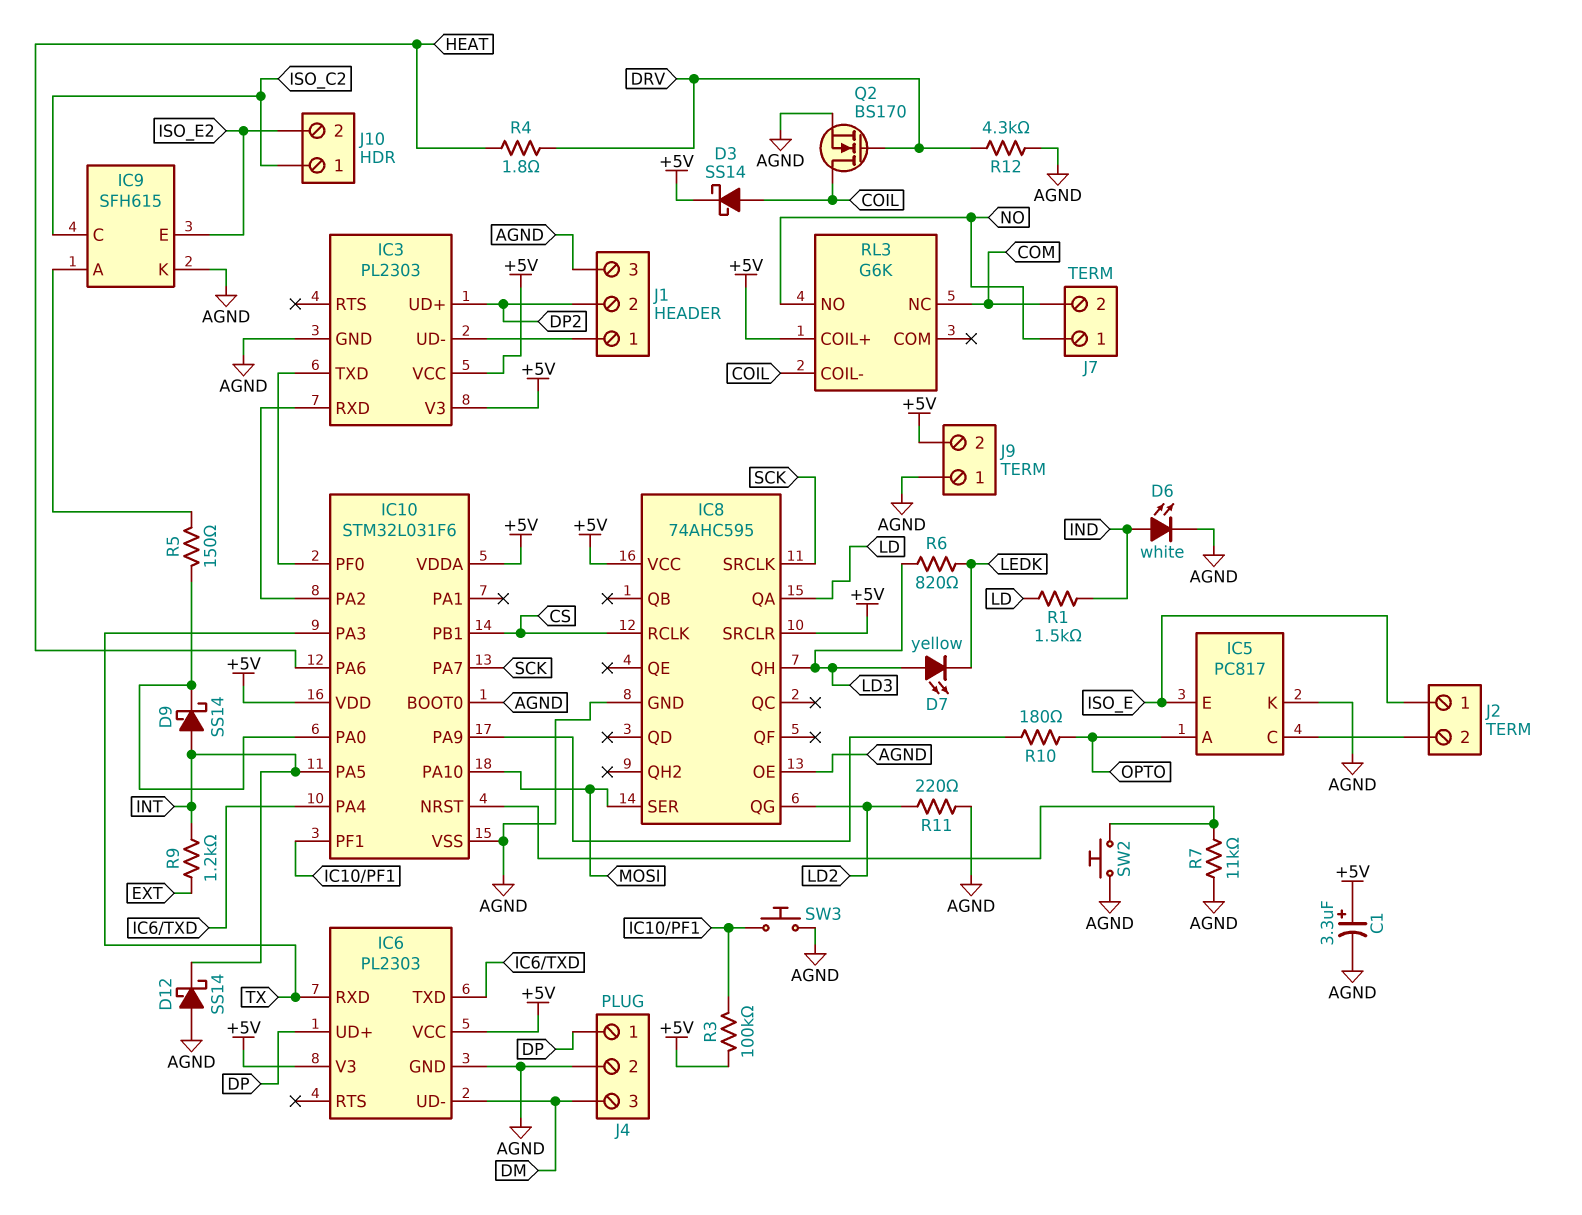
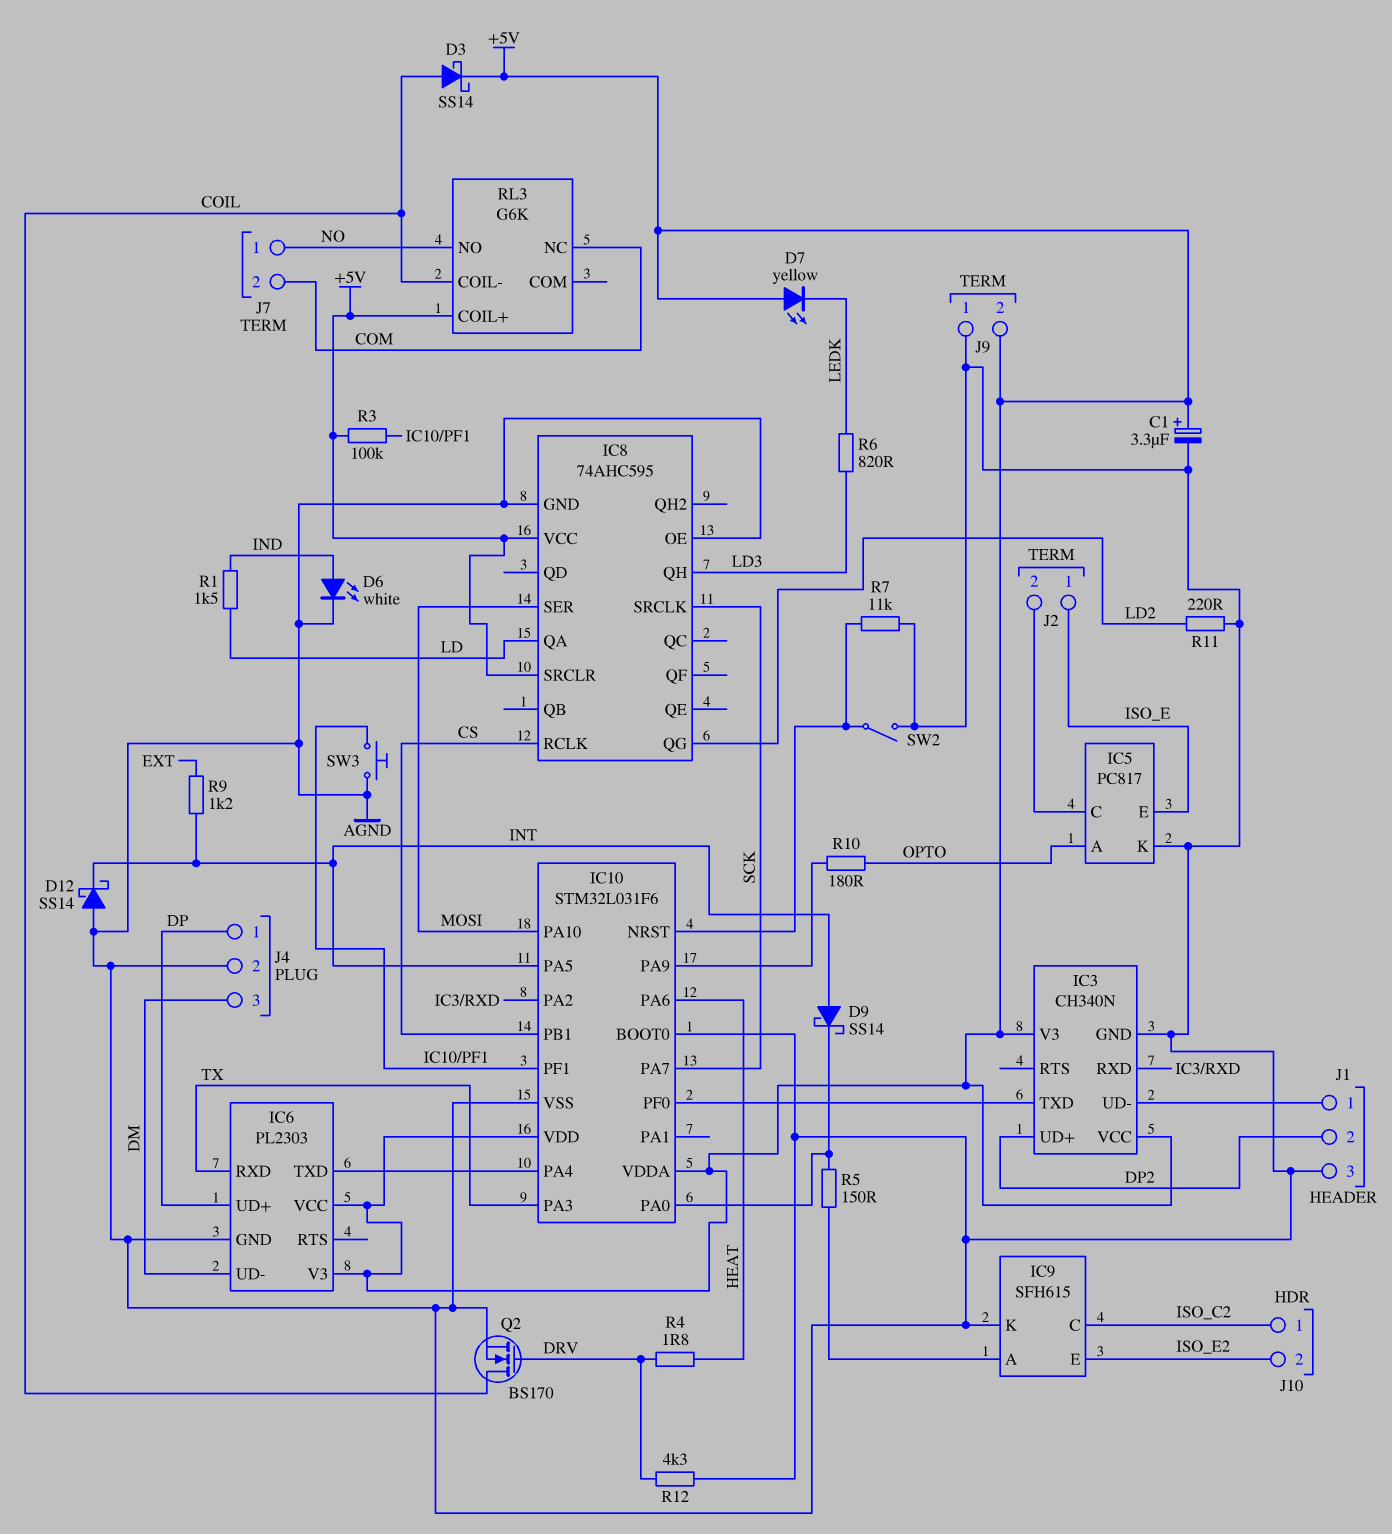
D7: LED yellow (A LD3, K LEDK) -> LED yellow (A +5V, K LEDK)
IC3: PL2303 -> CH340N
SW2: button (AGND, IC10/NRST) -> switch (AGND, IC10/NRST)

